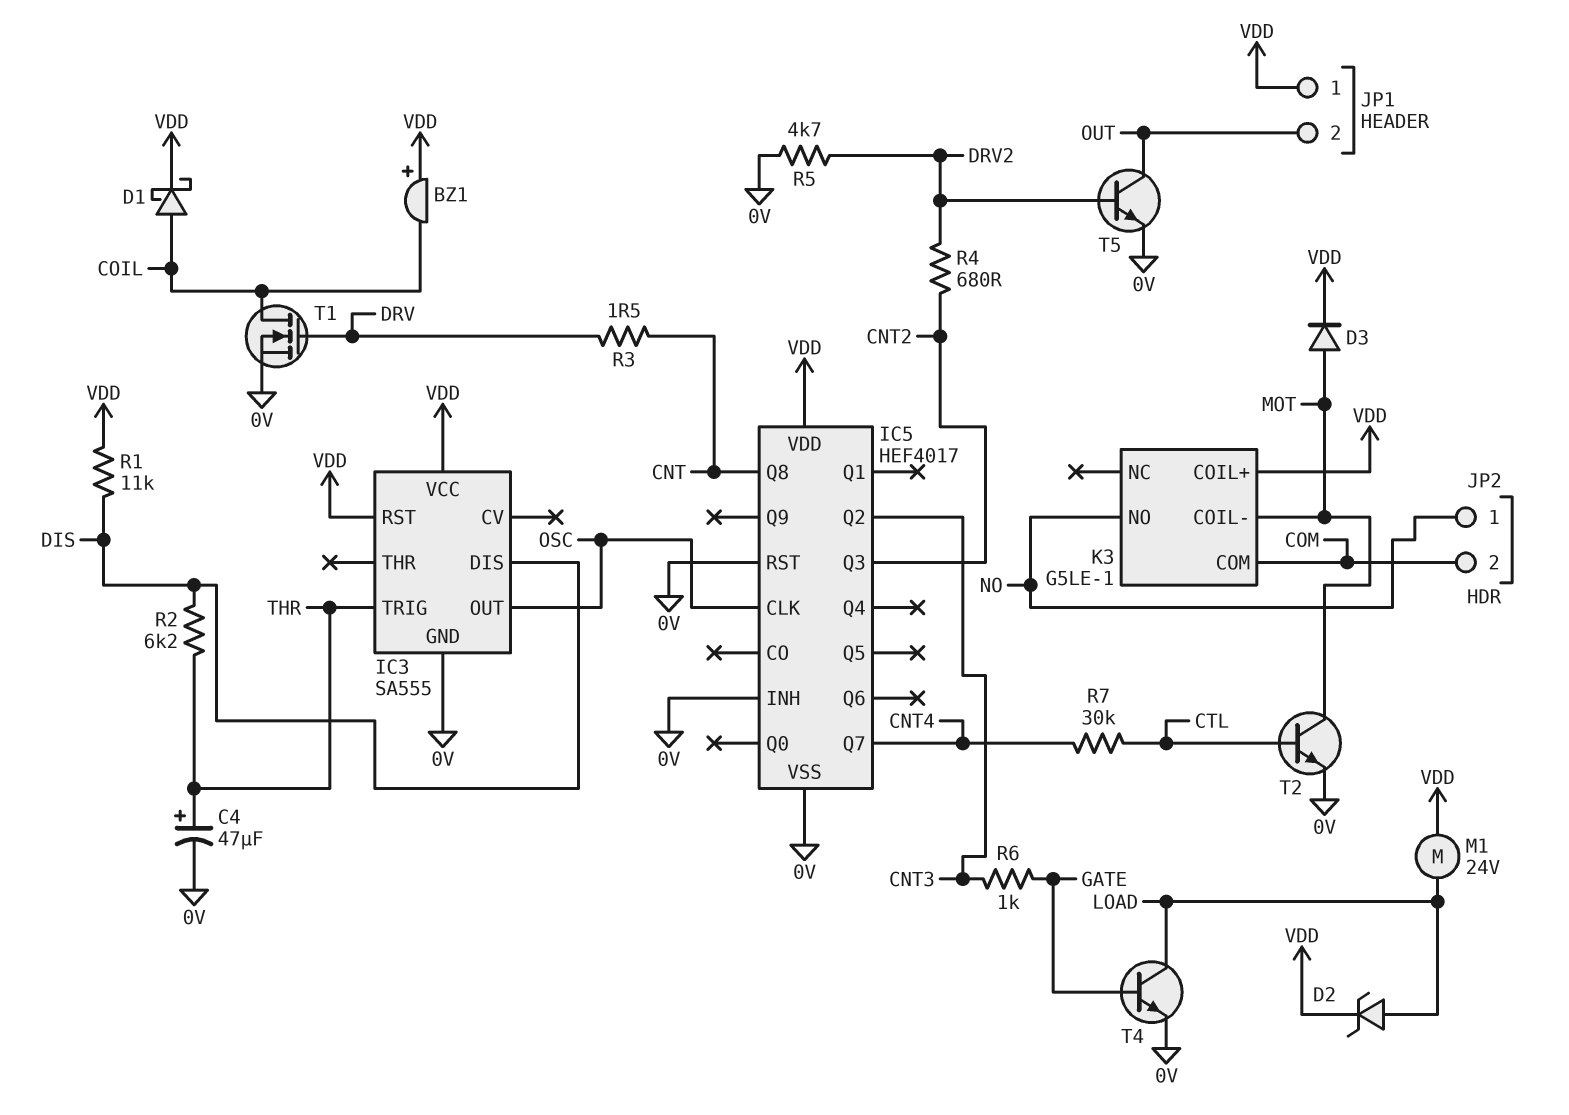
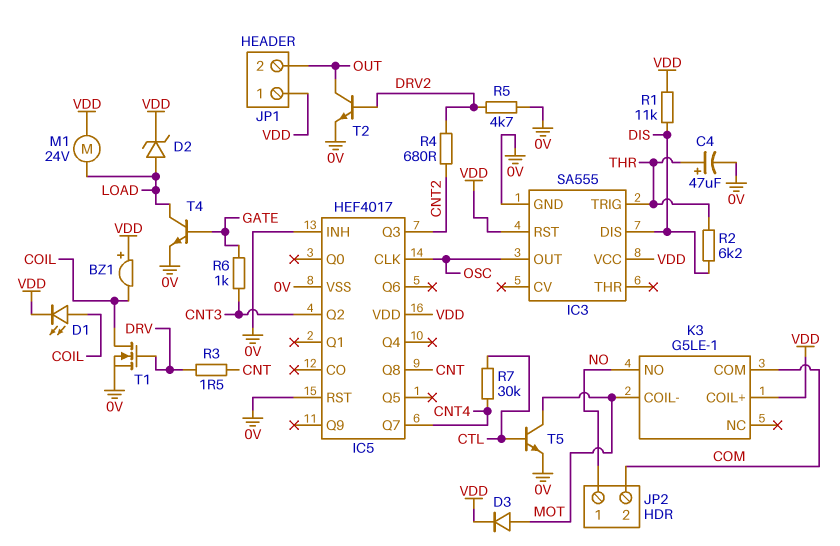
D1: schottky (A COIL, K VDD) -> LED (A COIL, K VDD)
T2: NPN (B CTL, C MOT, E 0V) -> NPN (B DRV2, C OUT, E 0V)
T5: NPN (B DRV2, C OUT, E 0V) -> NPN (B CTL, C MOT, E 0V)

